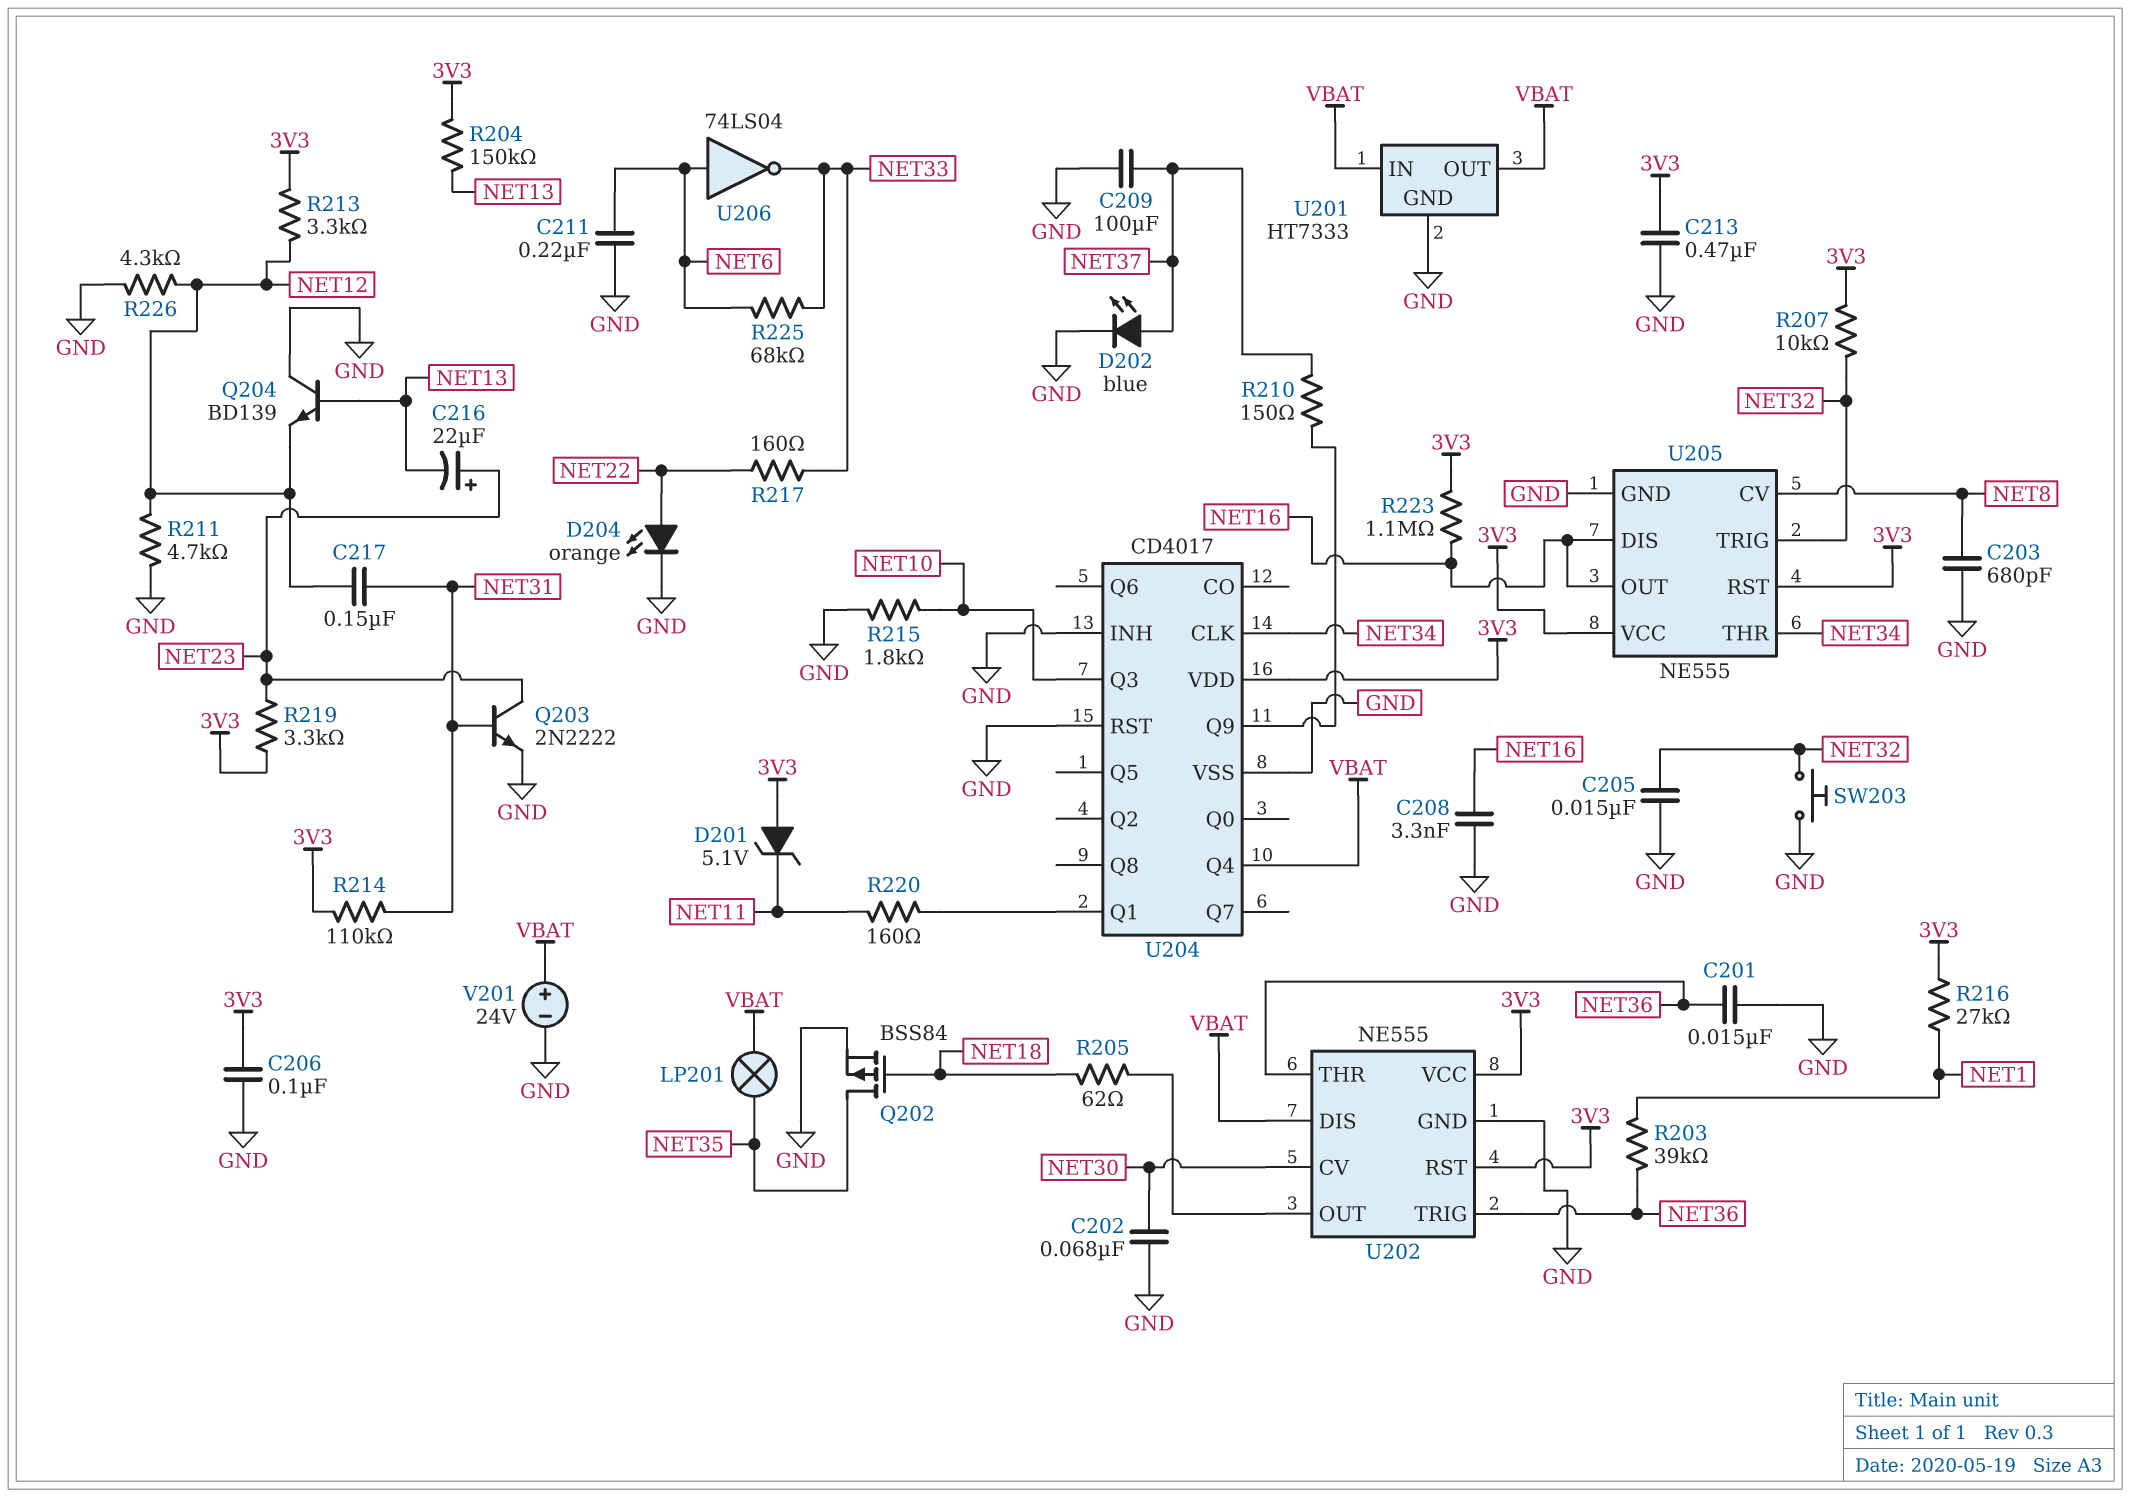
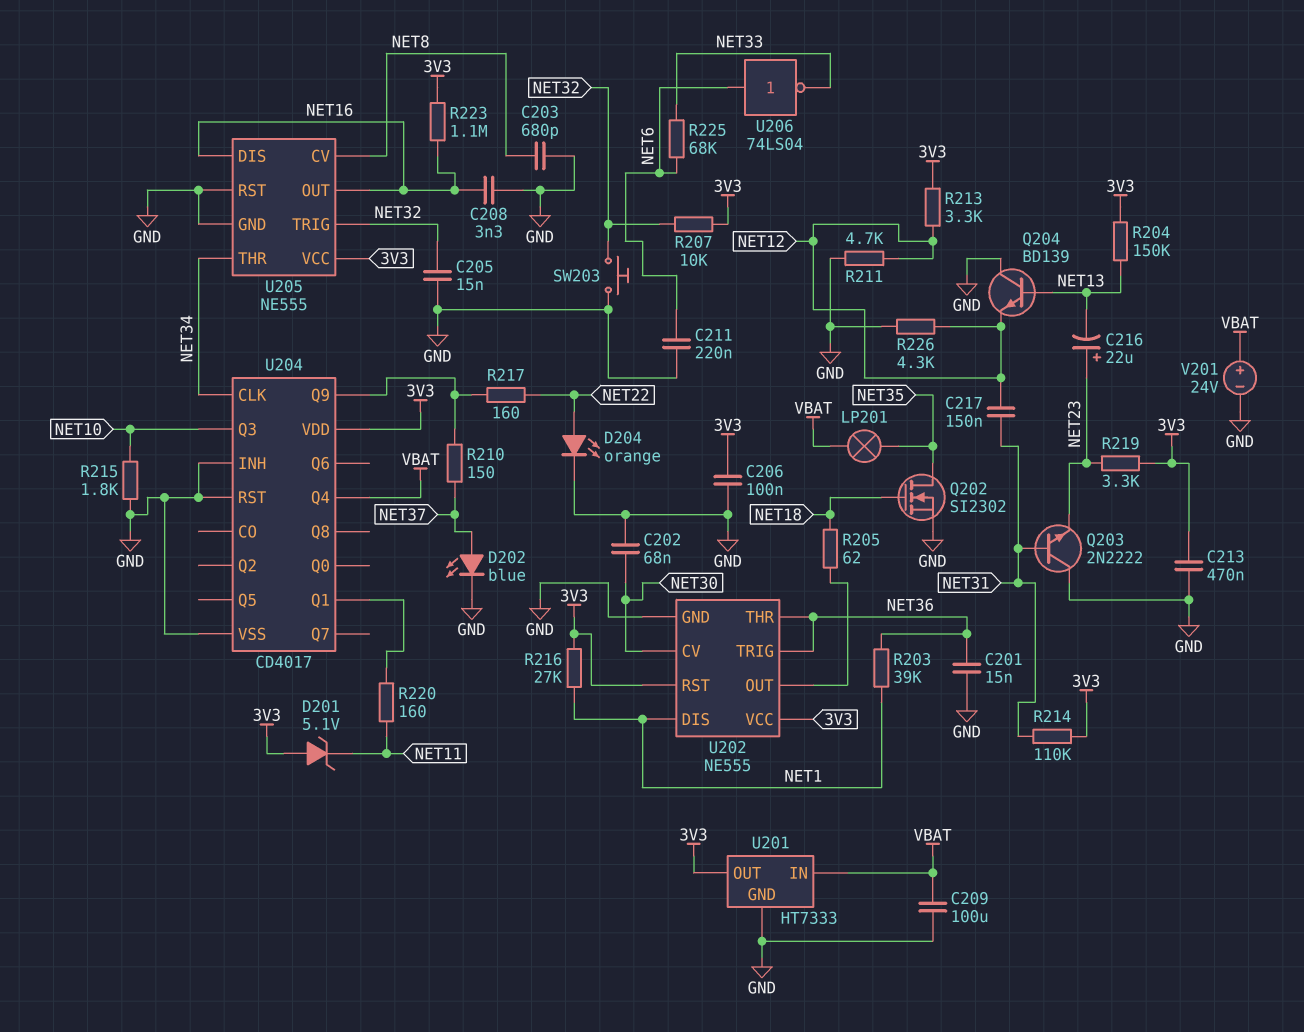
C209: 100uF (GND, NET37) -> 100uF (GND, VBAT)
Q202: PMOS BSS84 (G NET18, D NET35, S GND) -> NMOS SI2302 (G NET18, D NET35, S GND)
Q203: NPN 2N2222 (B NET31, C NET23, E GND) -> NPN 2N2222 (B NET31, C GND, E NET23)
R217: 160 (NET22, NET33) -> 160 (NET22, U204/Q9)
U201 pin OUT: VBAT -> 3V3
U202 pin DIS: VBAT -> NET1
U205 pin RST: 3V3 -> GND

